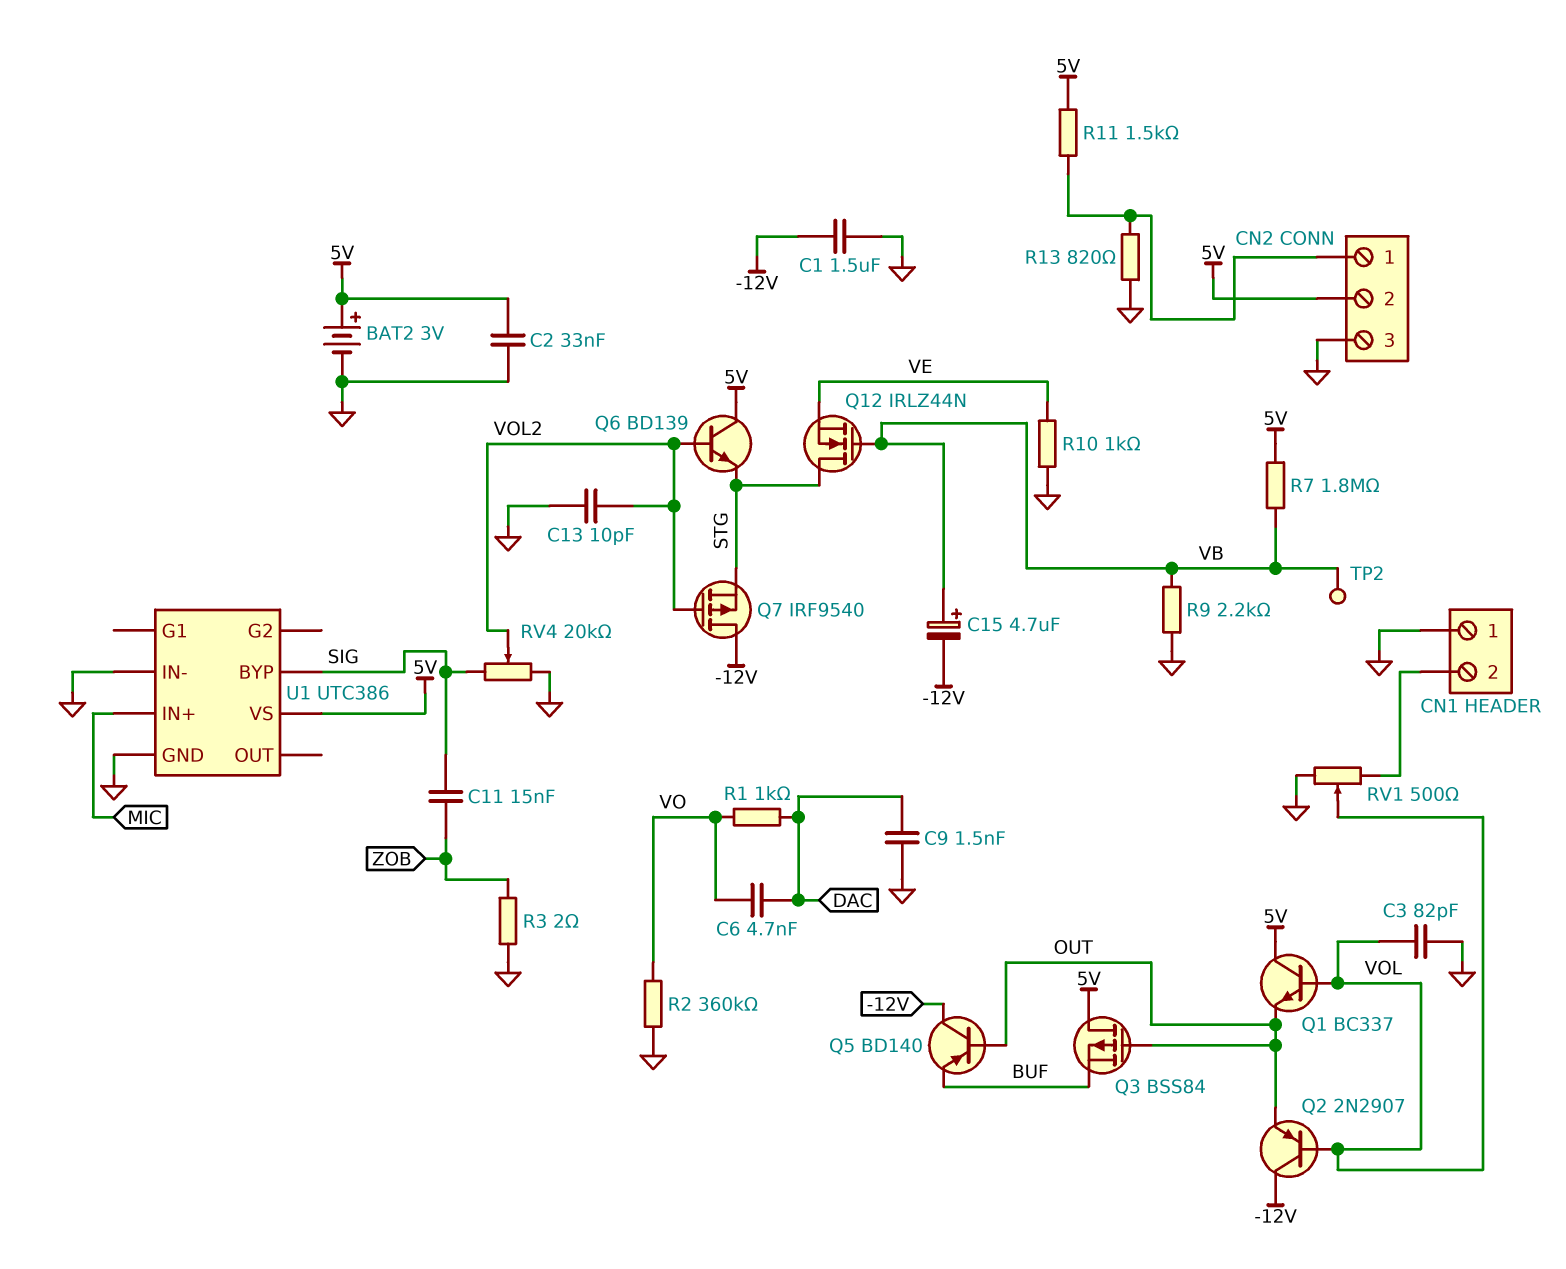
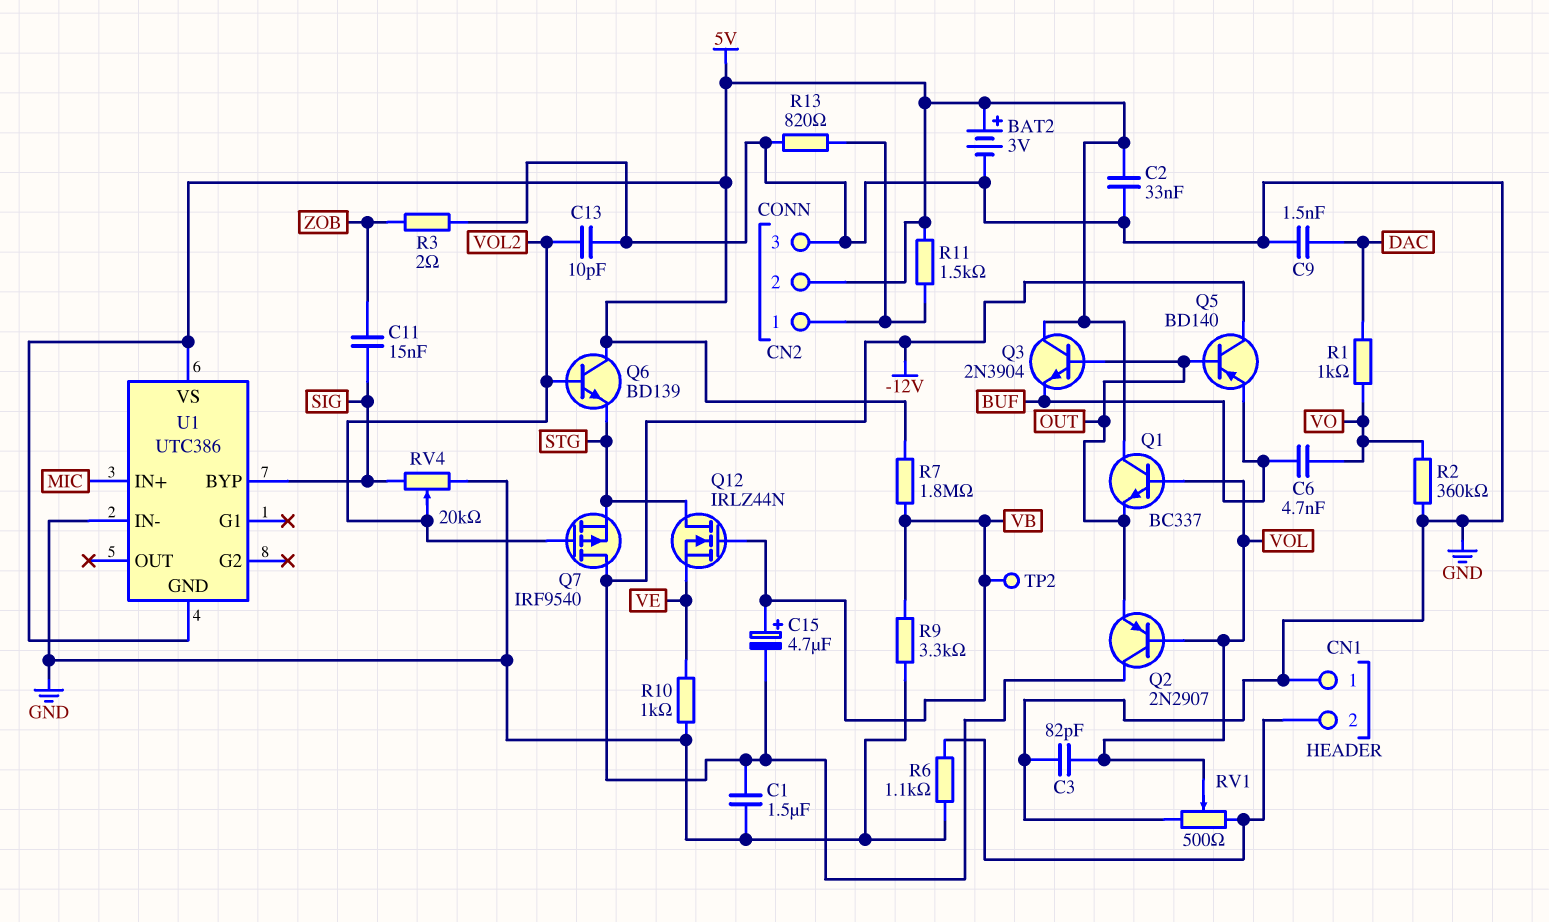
C6: 4.7nF (DAC, VO) -> 4.7nF (BUF, VO)
Q3: PMOS BSS84 (G OUT, D 5V, S BUF) -> NPN 2N3904 (B OUT, C 5V, E BUF)
R6: none -> 1.1k (CN1/2, GND)
R9: 2.2k (GND, VB) -> 3.3k (GND, VB)
U1 pin GND: GND -> 5V

